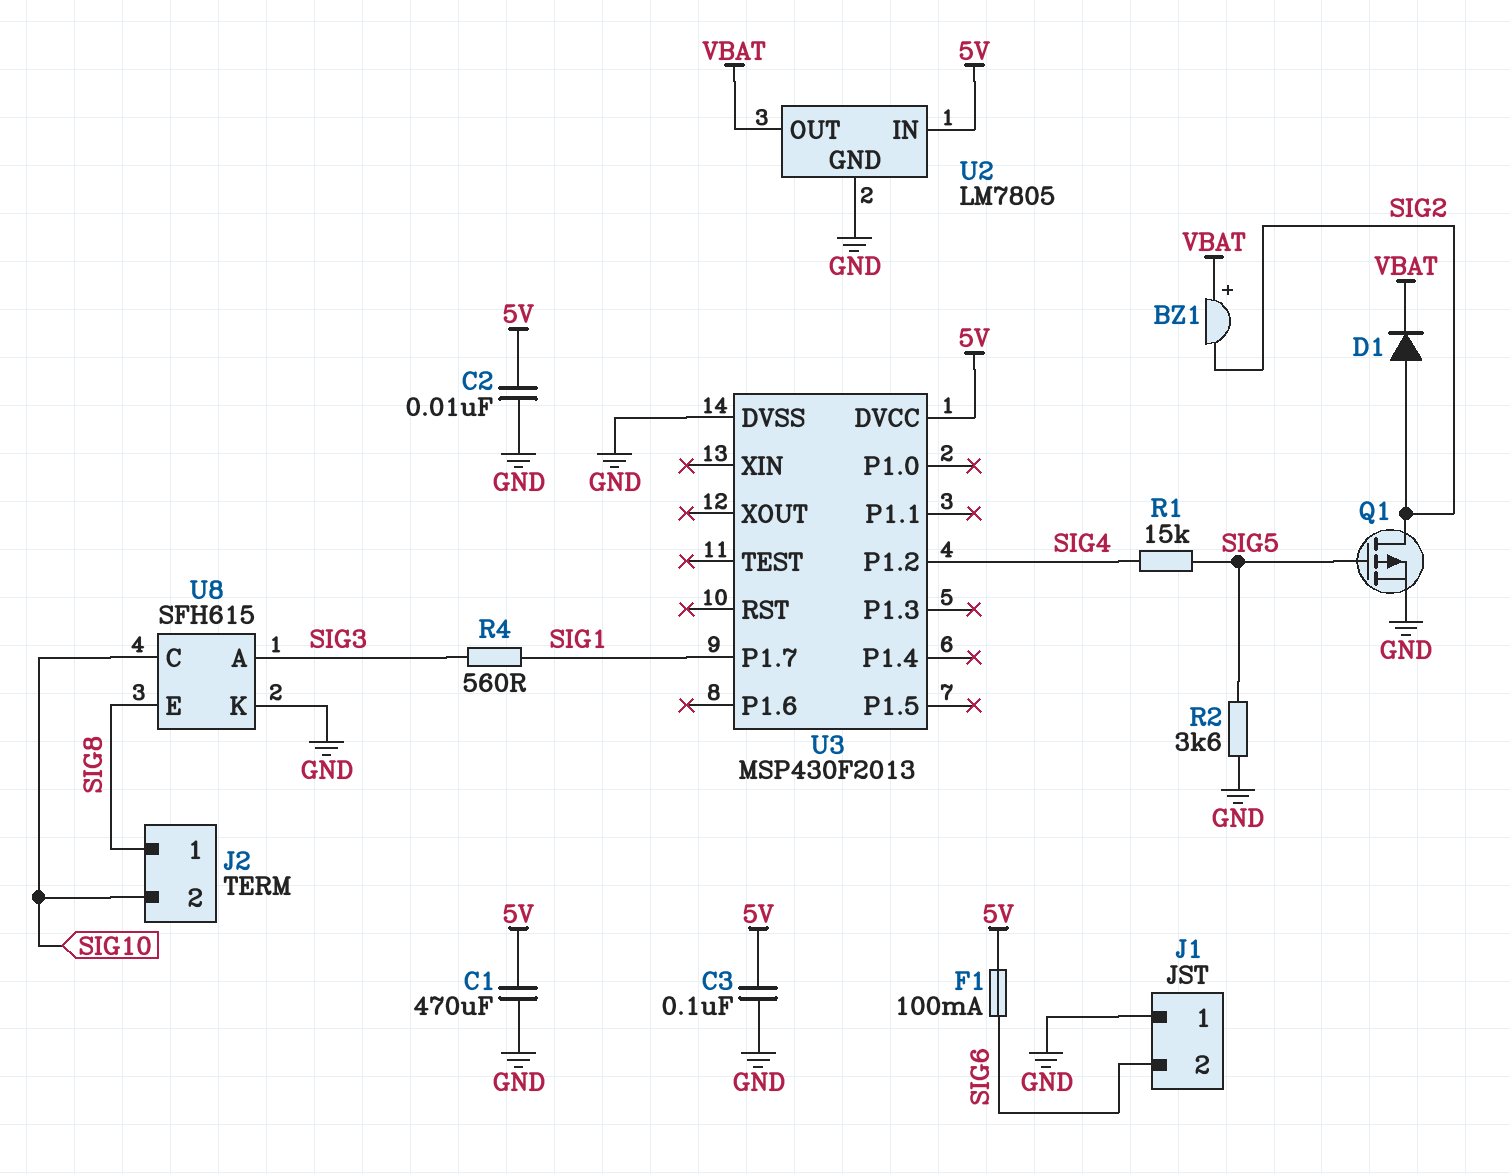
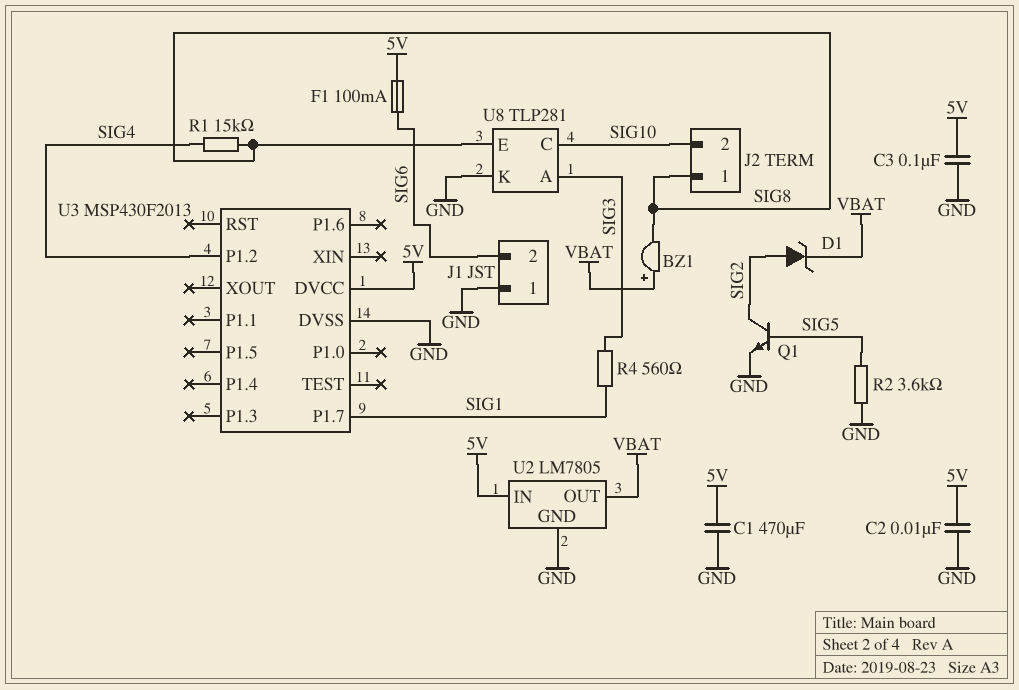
BZ1: buzzer (plus VBAT, minus SIG2) -> buzzer (plus VBAT, minus SIG8)
D1: diode (A SIG2, K VBAT) -> zener (A SIG2, K VBAT)
Q1: PMOS (G SIG5, D SIG2, S GND) -> NPN (B SIG5, C SIG2, E GND)
R1: 15k (SIG4, SIG5) -> 15k (SIG4, SIG8)
U8: SFH615 -> TLP281

